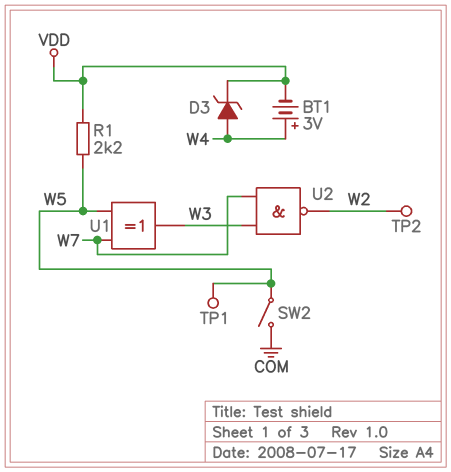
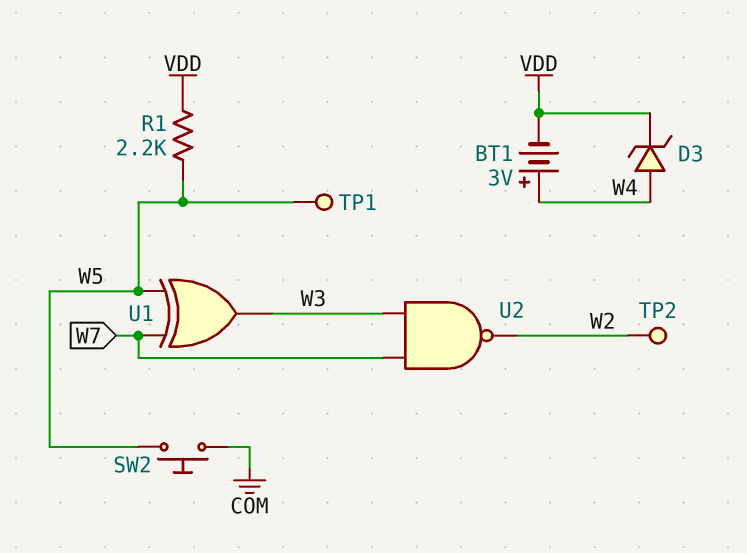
SW2: switch (COM, W5) -> button (COM, W5)

